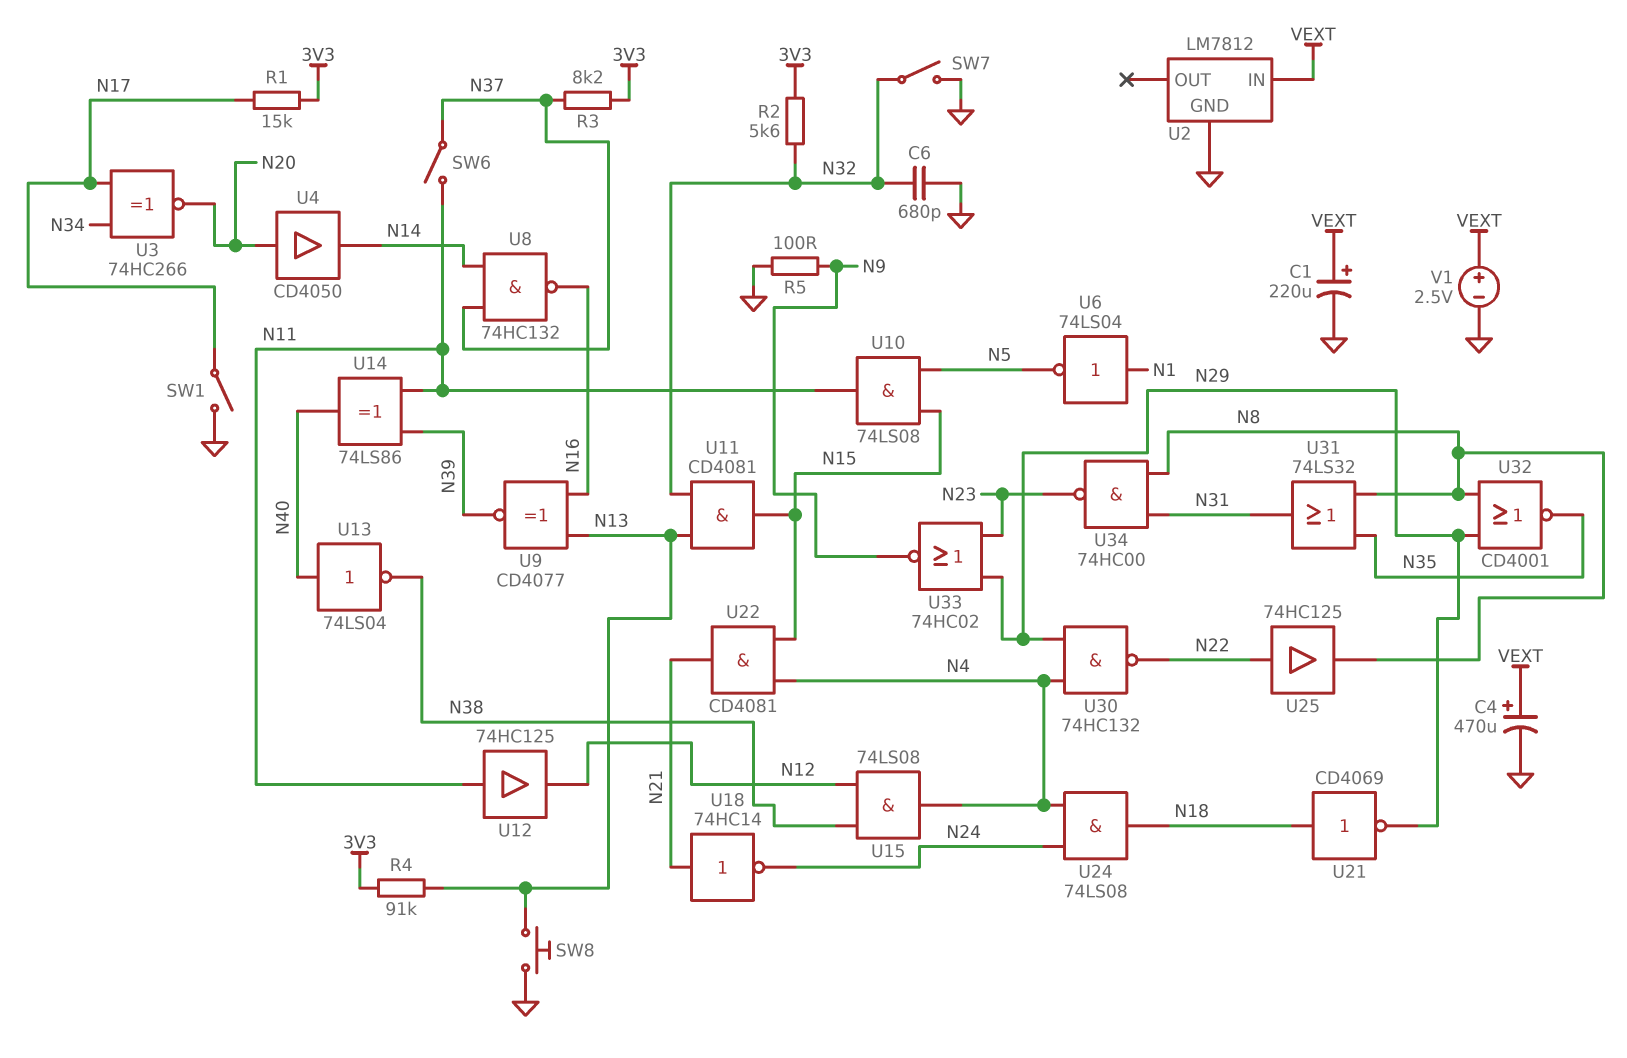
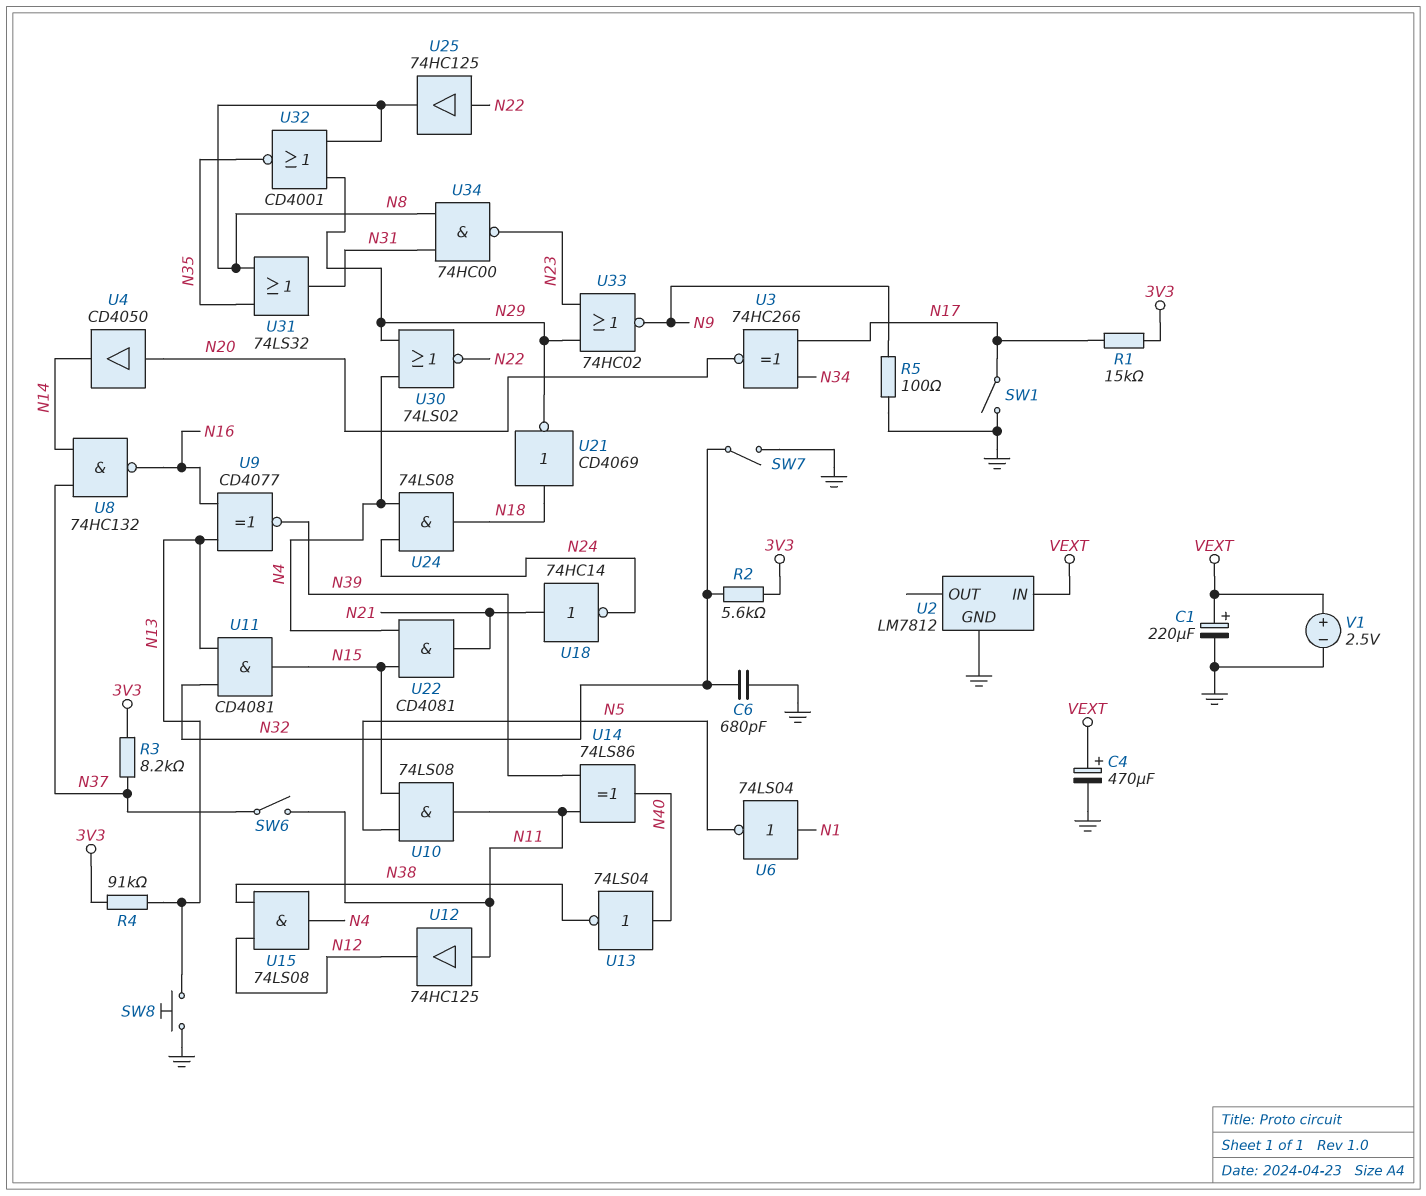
U30: NAND 74HC132 (in N4, in N29, out N22) -> NOR 74LS02 (in N4, in N29, out N22)

